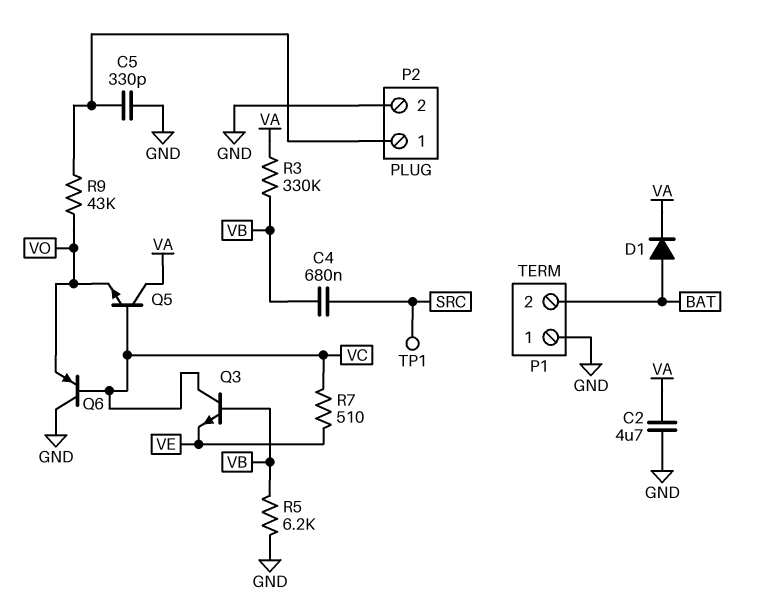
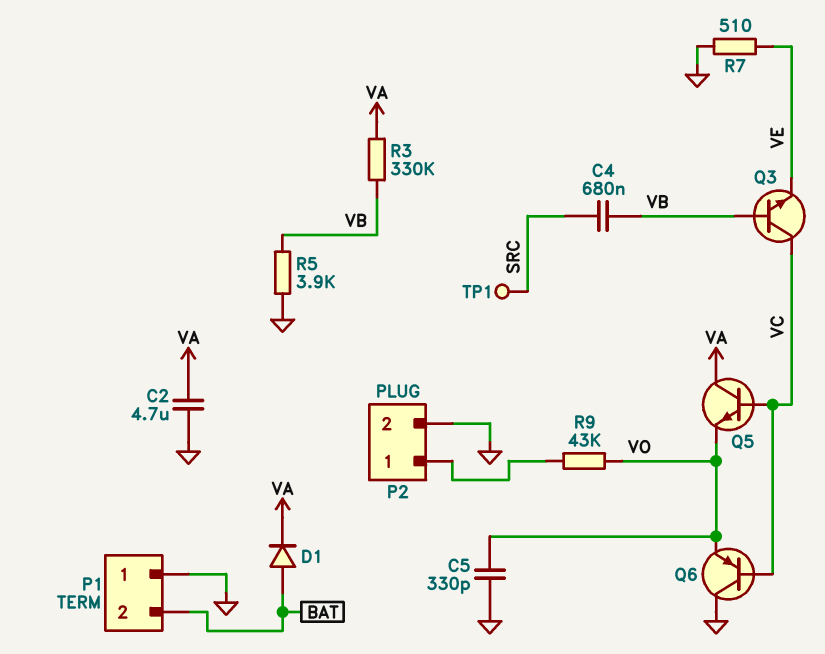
C5: 330pF (GND, P2/1) -> 330pF (GND, VO)
R5: 6.2k (GND, VB) -> 3.9k (GND, VB)
R7: 510 (VC, VE) -> 510 (GND, VE)

